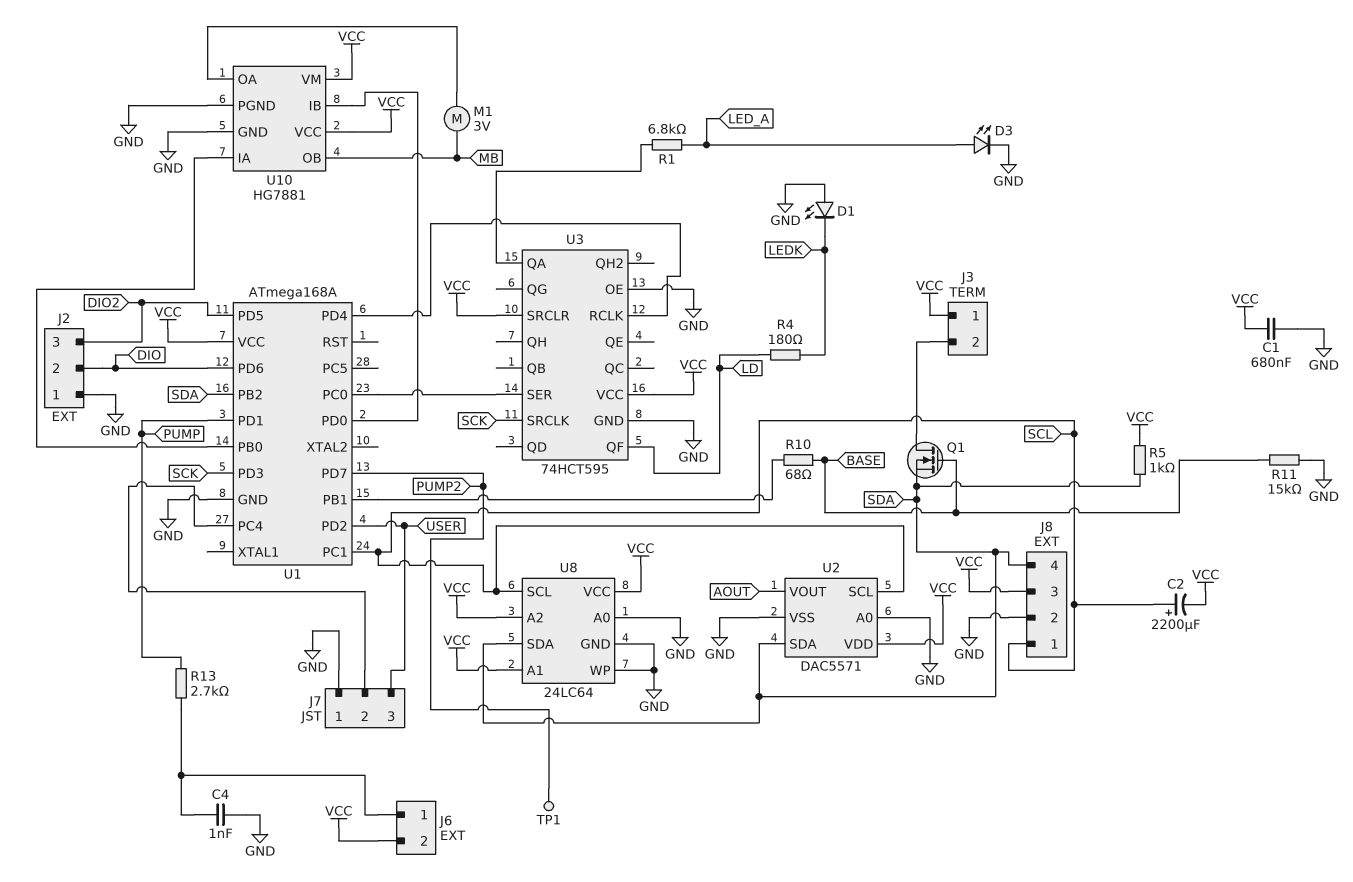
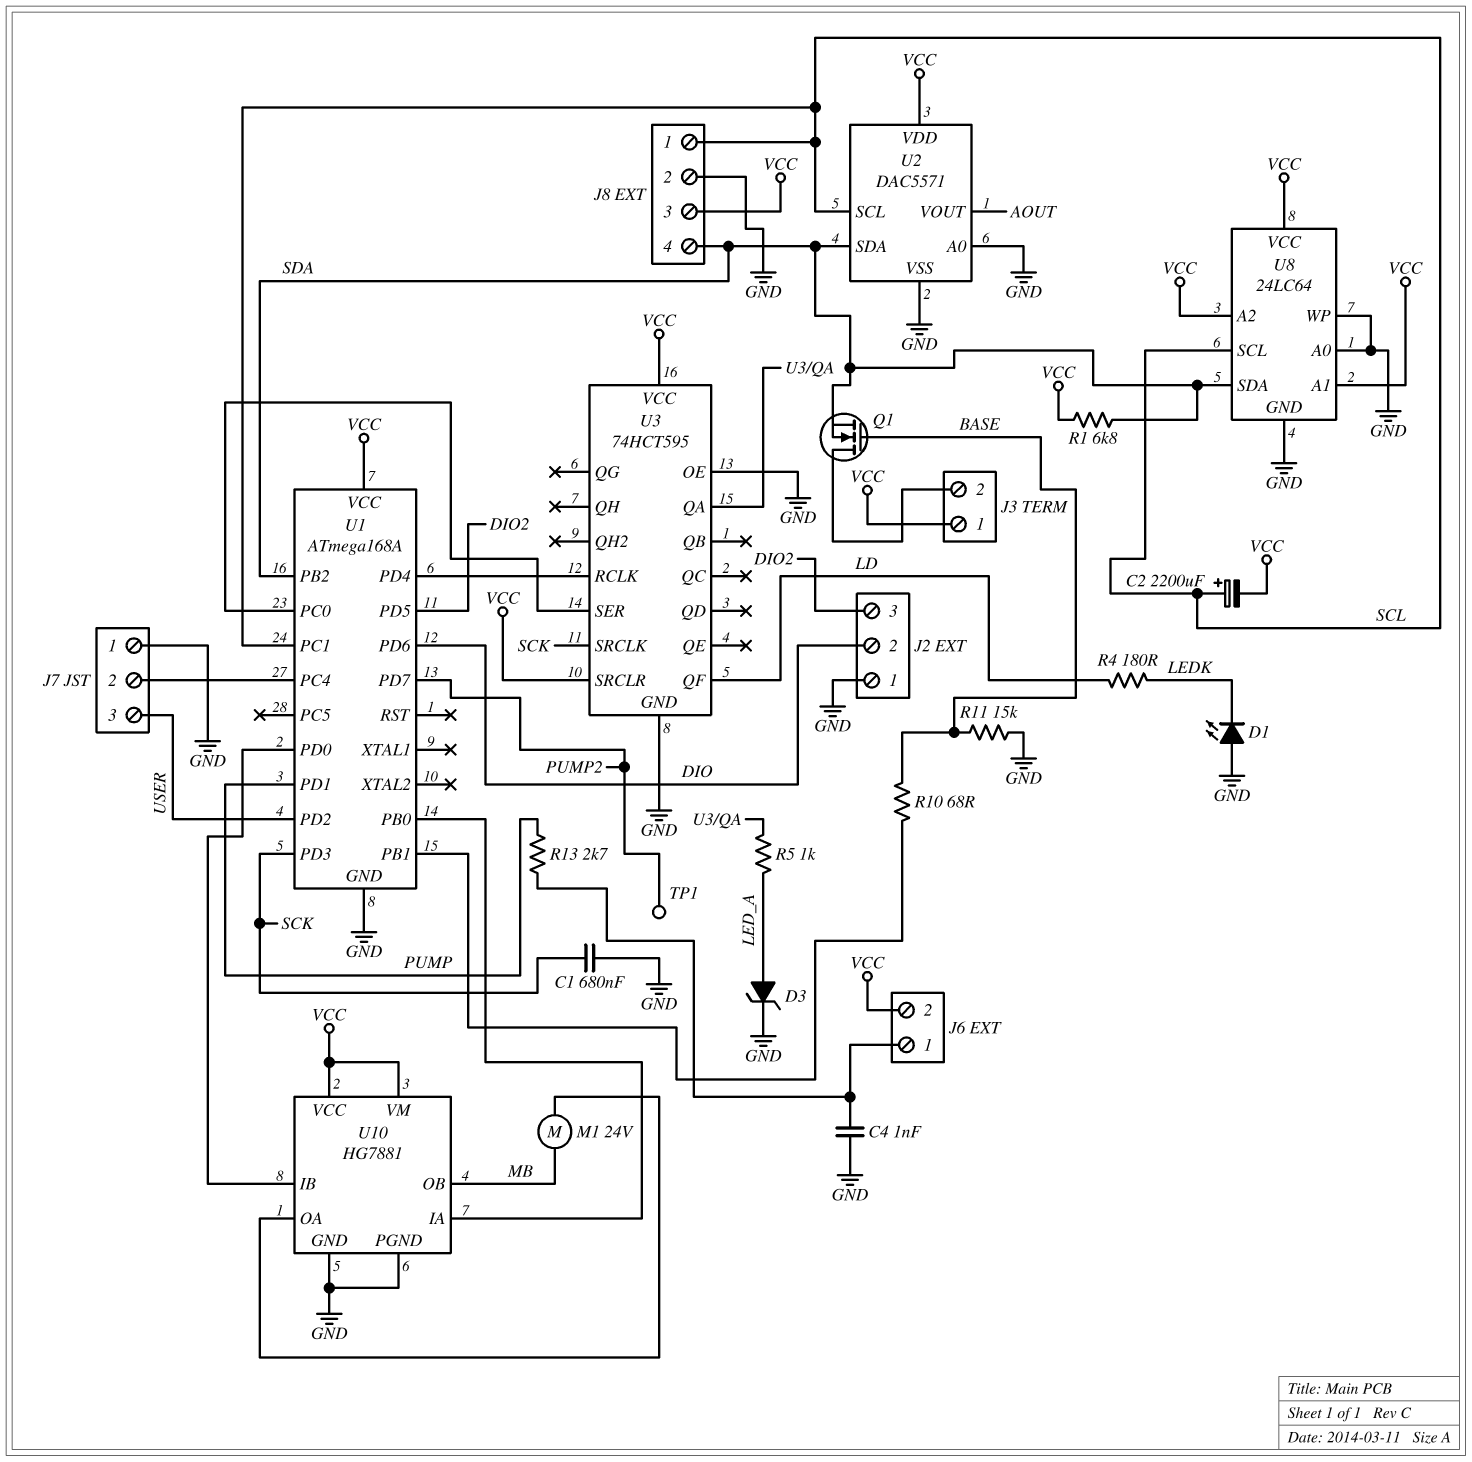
C1: 680nF (GND, VCC) -> 680nF (GND, SCK)
D3: LED (A LED_A, K GND) -> zener (A LED_A, K GND)
M1: motor 3V (MB, U10/OA) -> motor 24V (MB, U10/OA)
R1: 6.8k (LED_A, U3/QA) -> 6.8k (SDA, VCC)
R5: 1k (SDA, VCC) -> 1k (LED_A, U3/QA)

